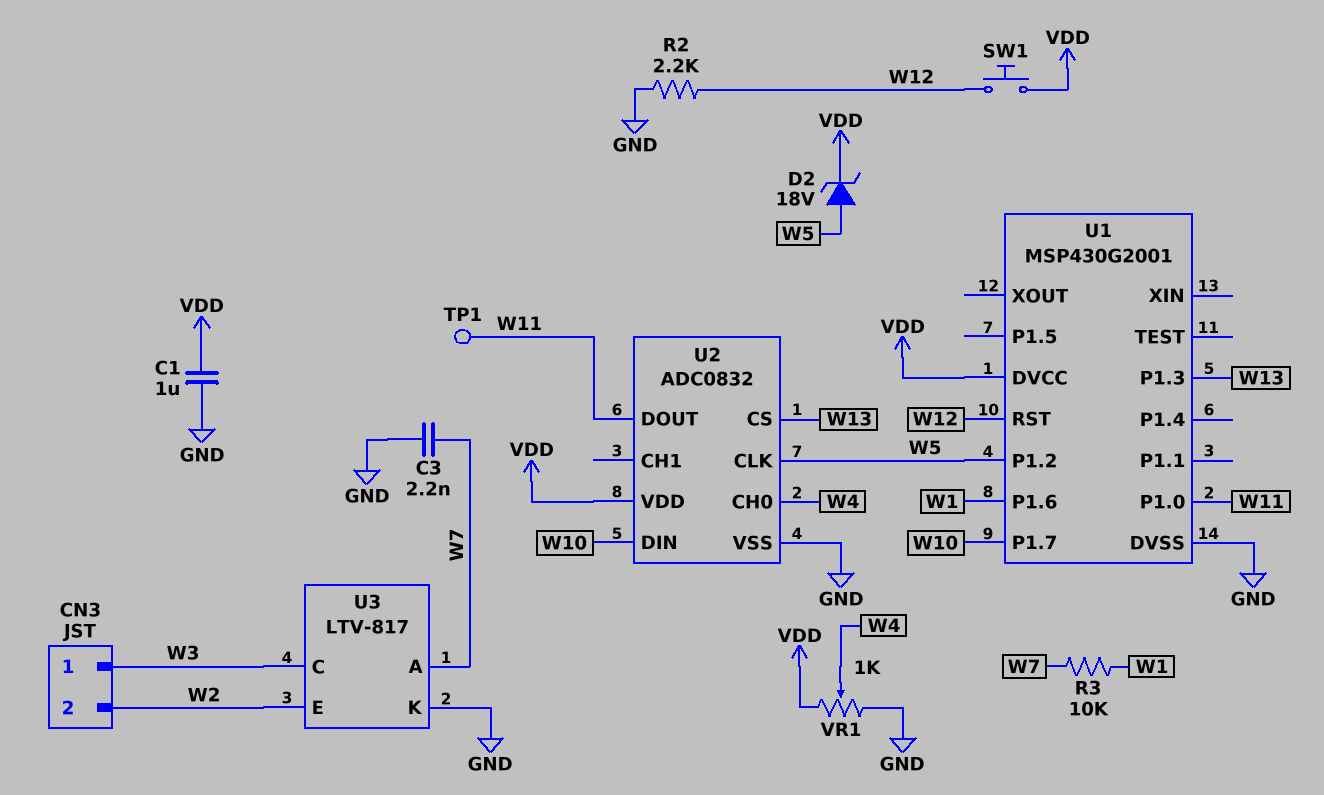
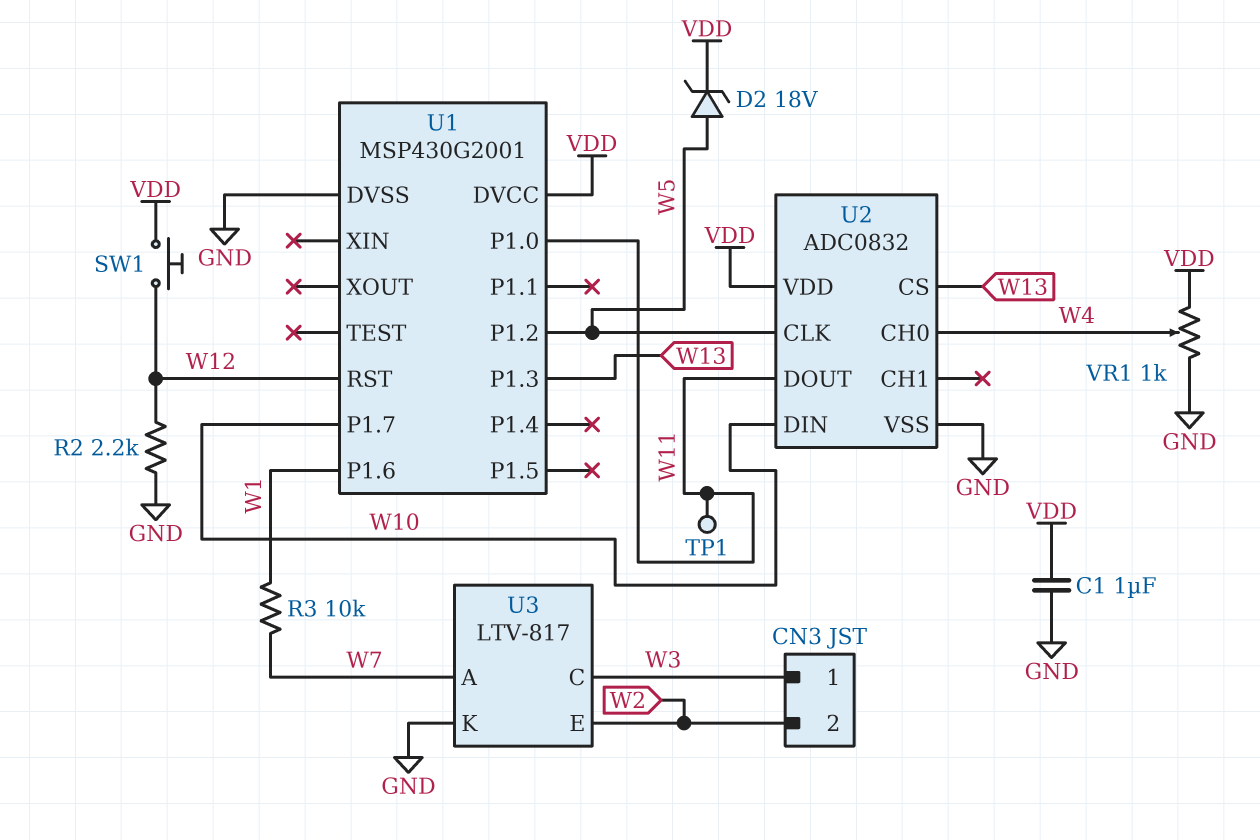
C3: 2.2nF (GND, W7) -> none

